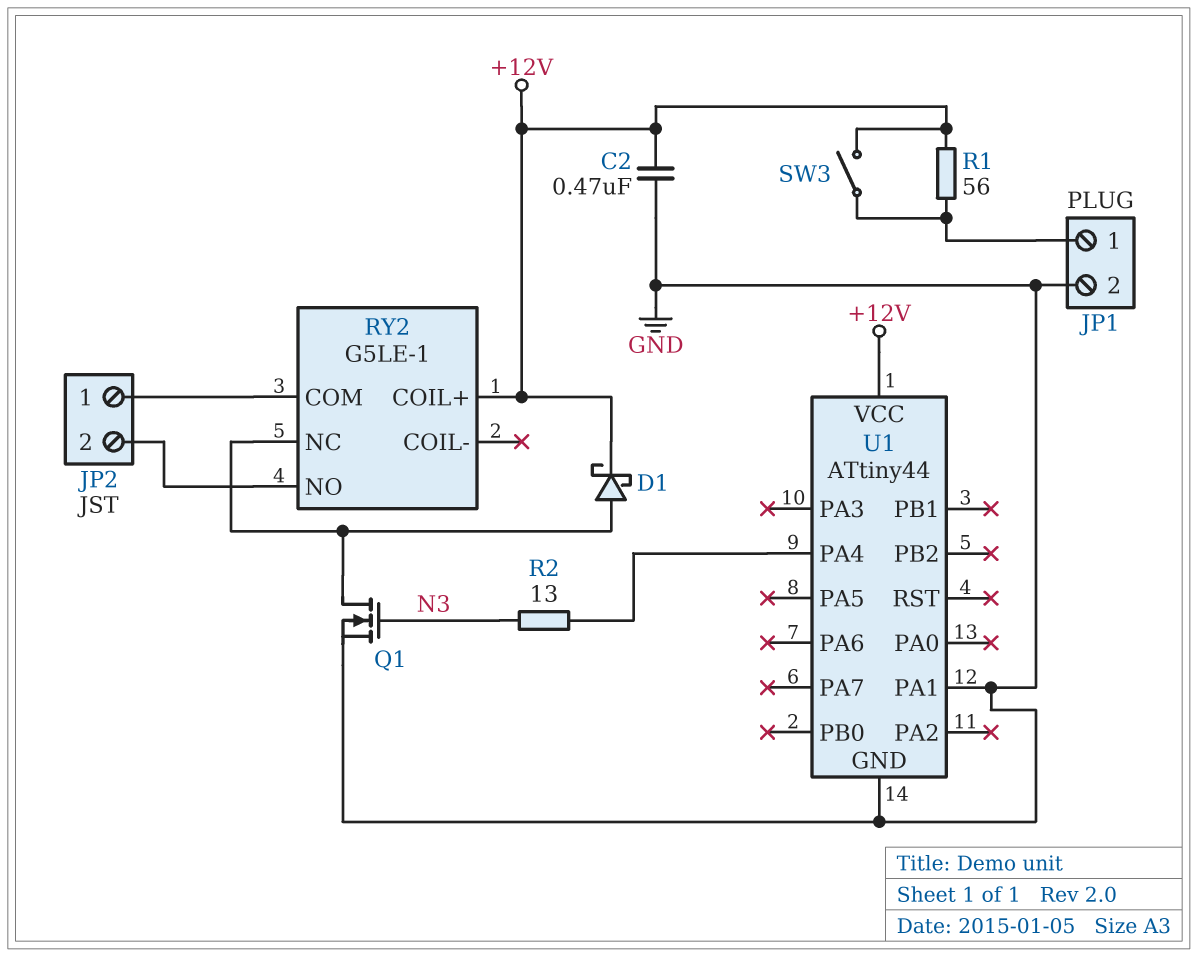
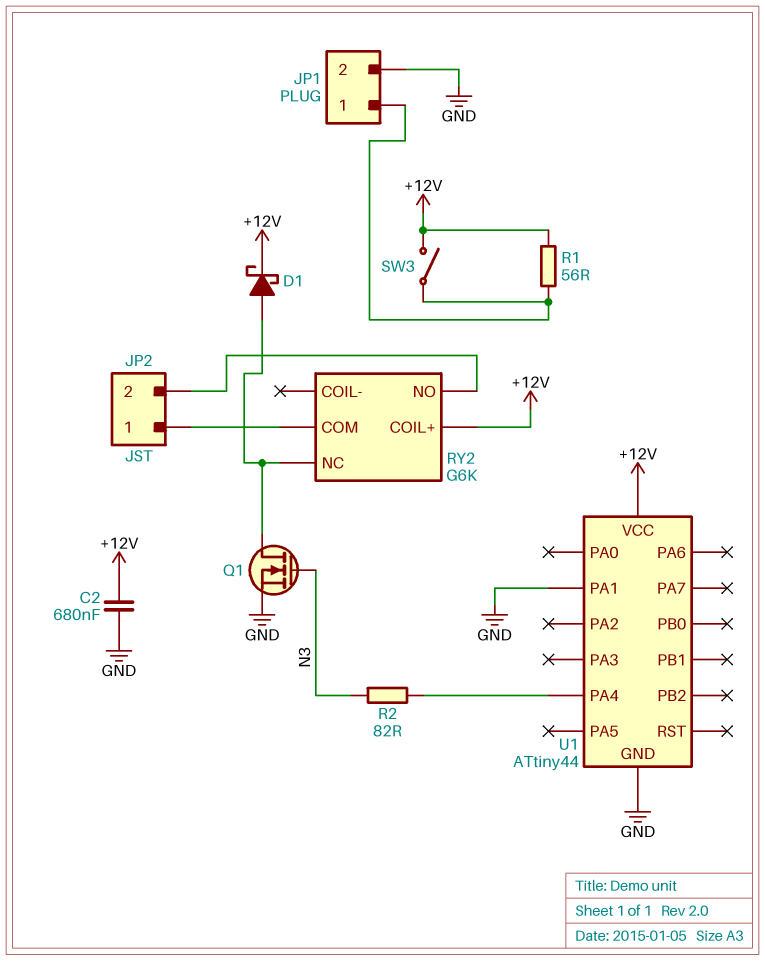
C2: 470nF (+12V, GND) -> 680nF (+12V, GND)
R2: 13 (N3, U1/PA4) -> 82 (N3, U1/PA4)
RY2: G5LE-1 -> G6K

